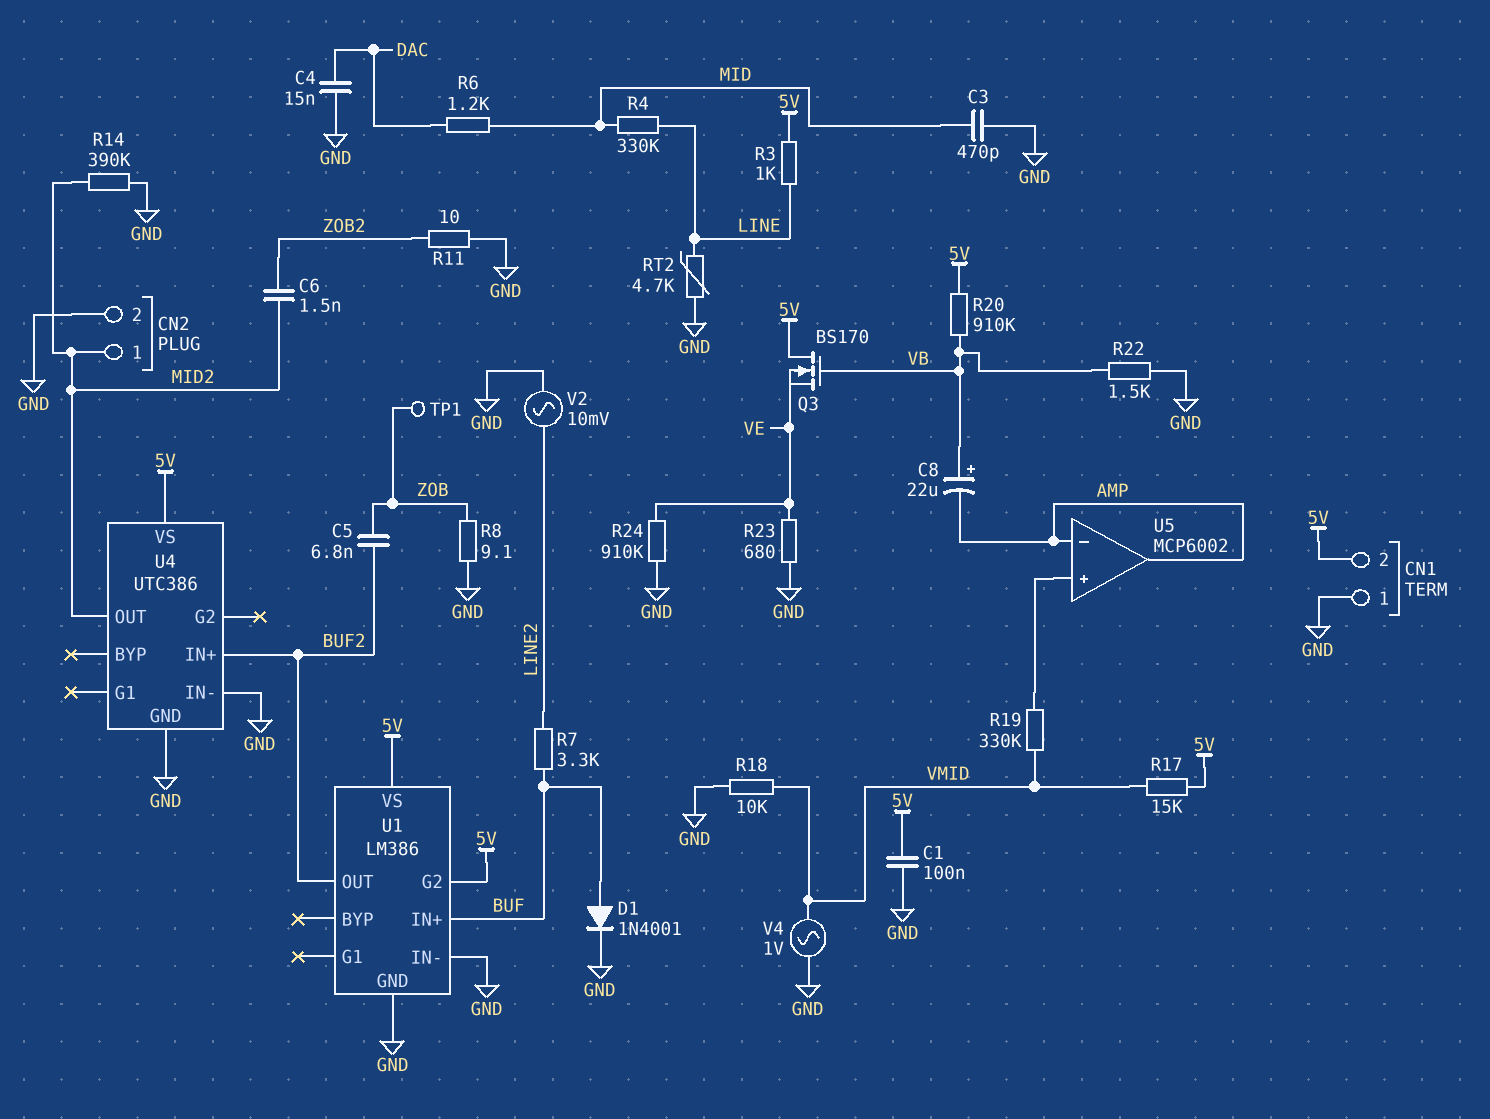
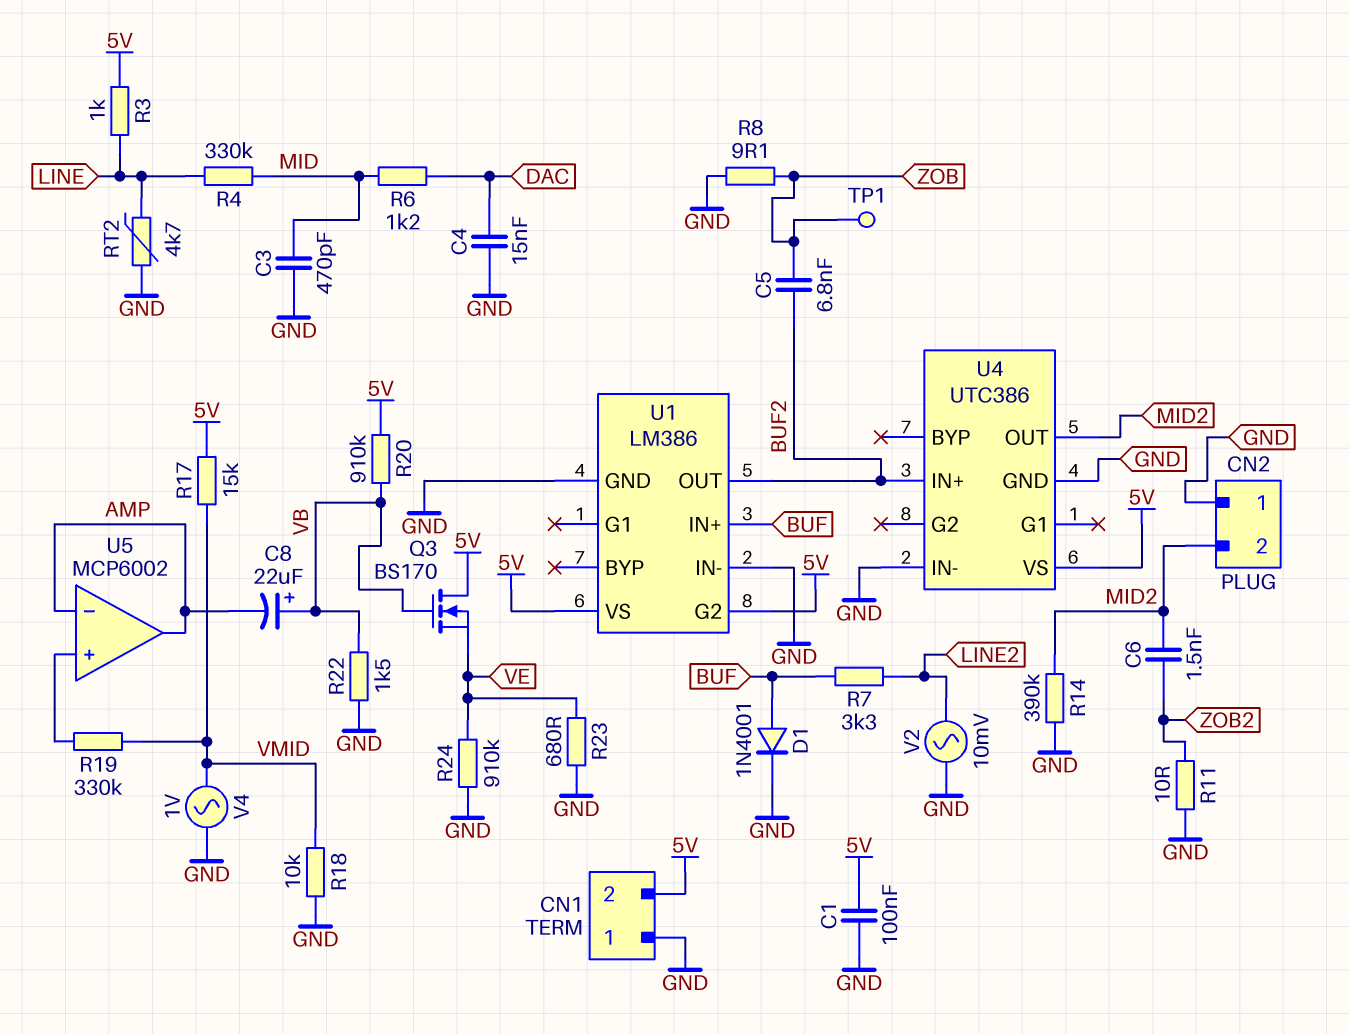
CN2 pin 1: MID2 -> GND
CN2 pin 2: GND -> MID2

